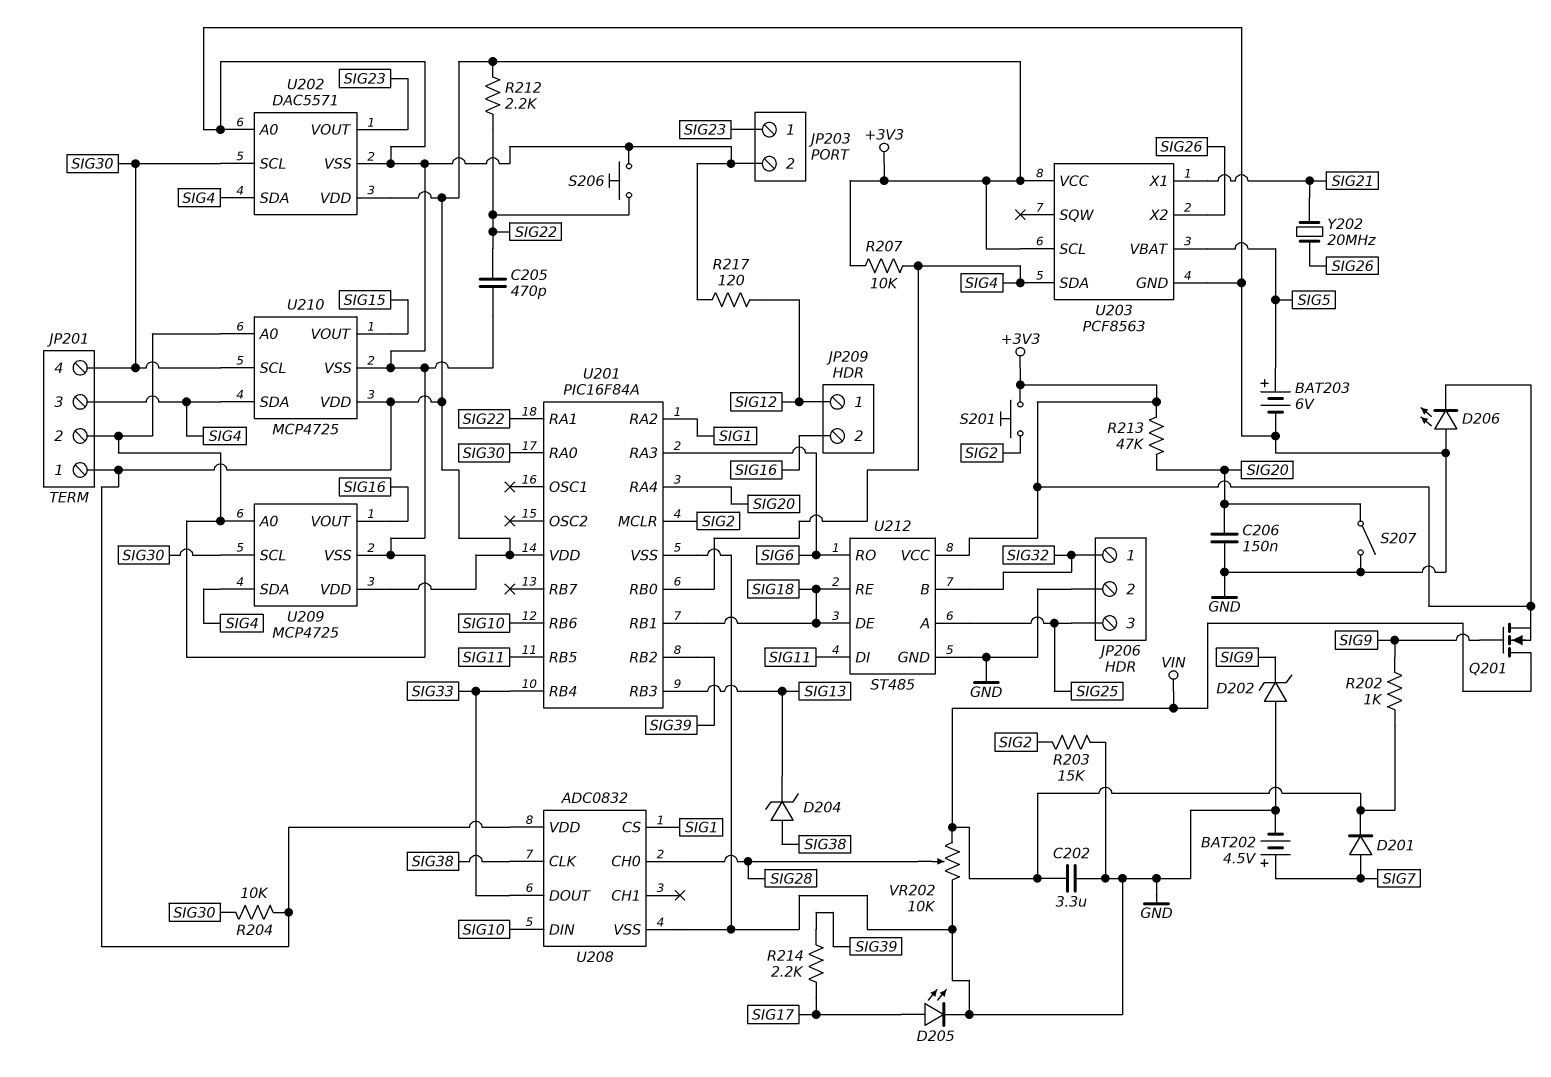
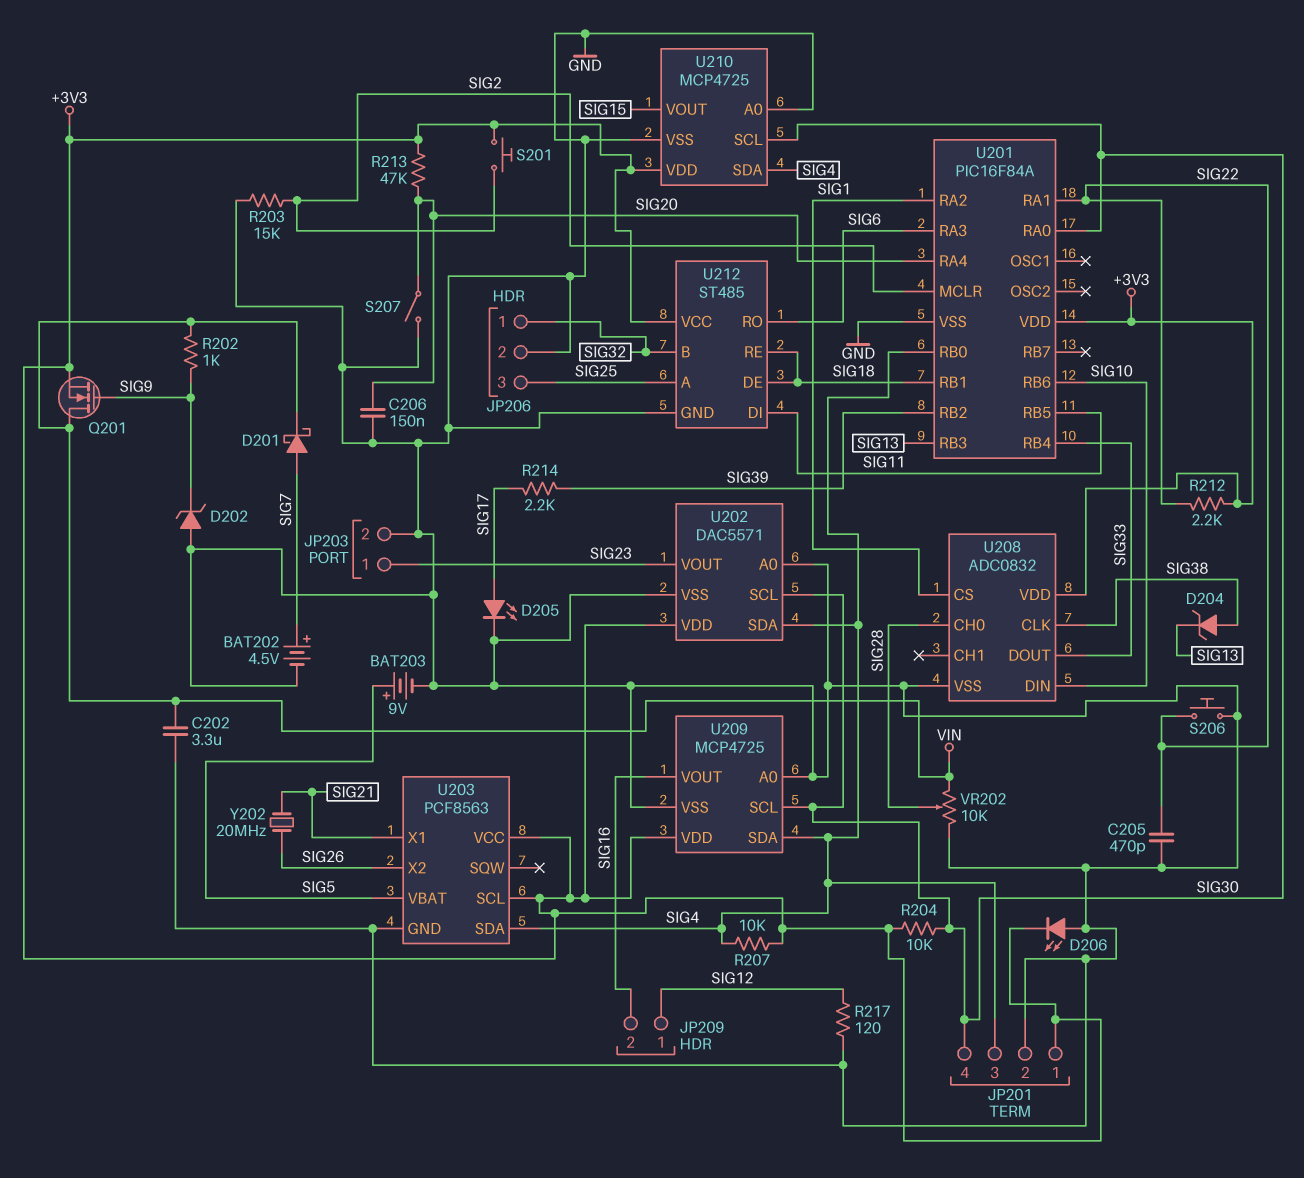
BAT203: 6V (plus SIG5, minus GND) -> 9V (plus SIG5, minus GND)
D201: diode (A SIG7, K VIN) -> schottky (A SIG7, K VIN)

